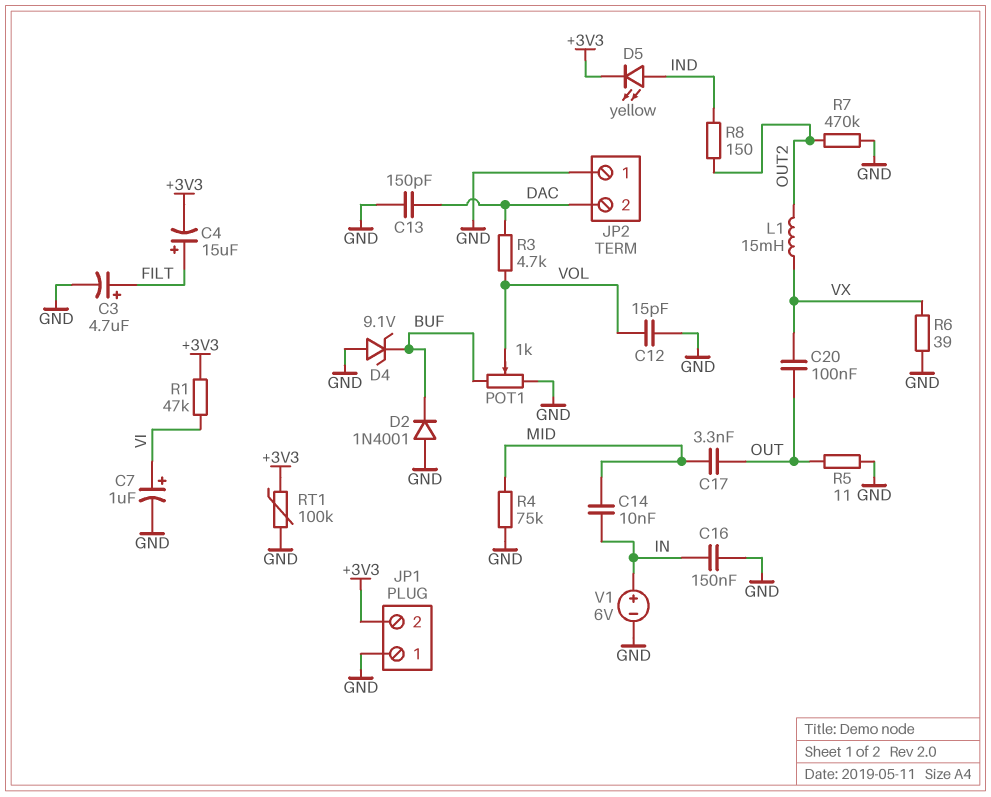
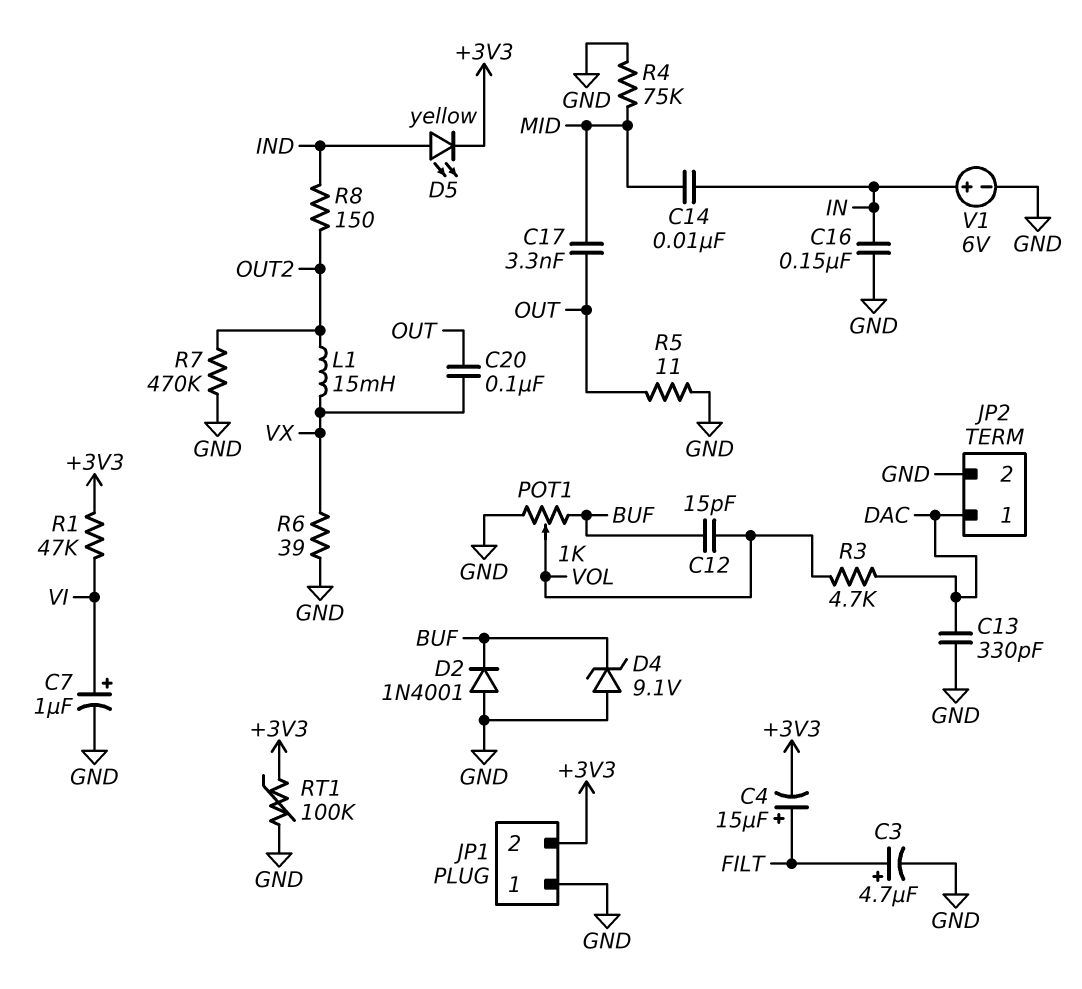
C12: 15pF (GND, VOL) -> 15pF (BUF, VOL)
C13: 150pF (DAC, GND) -> 330pF (DAC, GND)
JP2 pin 1: GND -> DAC
JP2 pin 2: DAC -> GND

